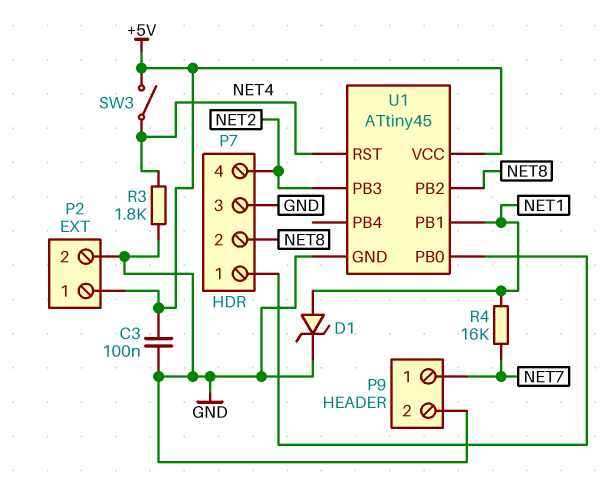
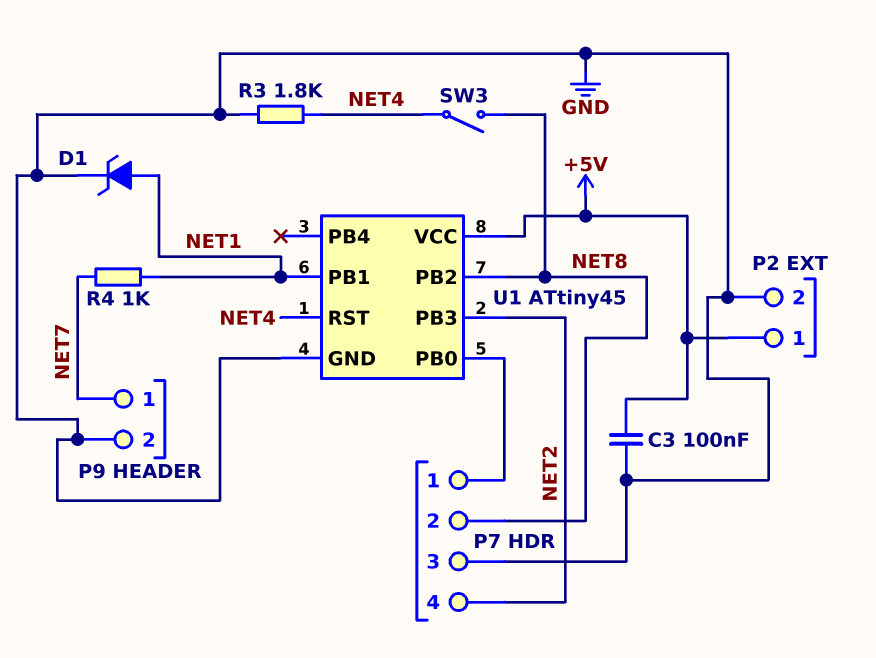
R4: 16k (NET1, NET7) -> 1k (NET1, NET7)
SW3: switch (+5V, NET4) -> switch (NET4, NET8)

